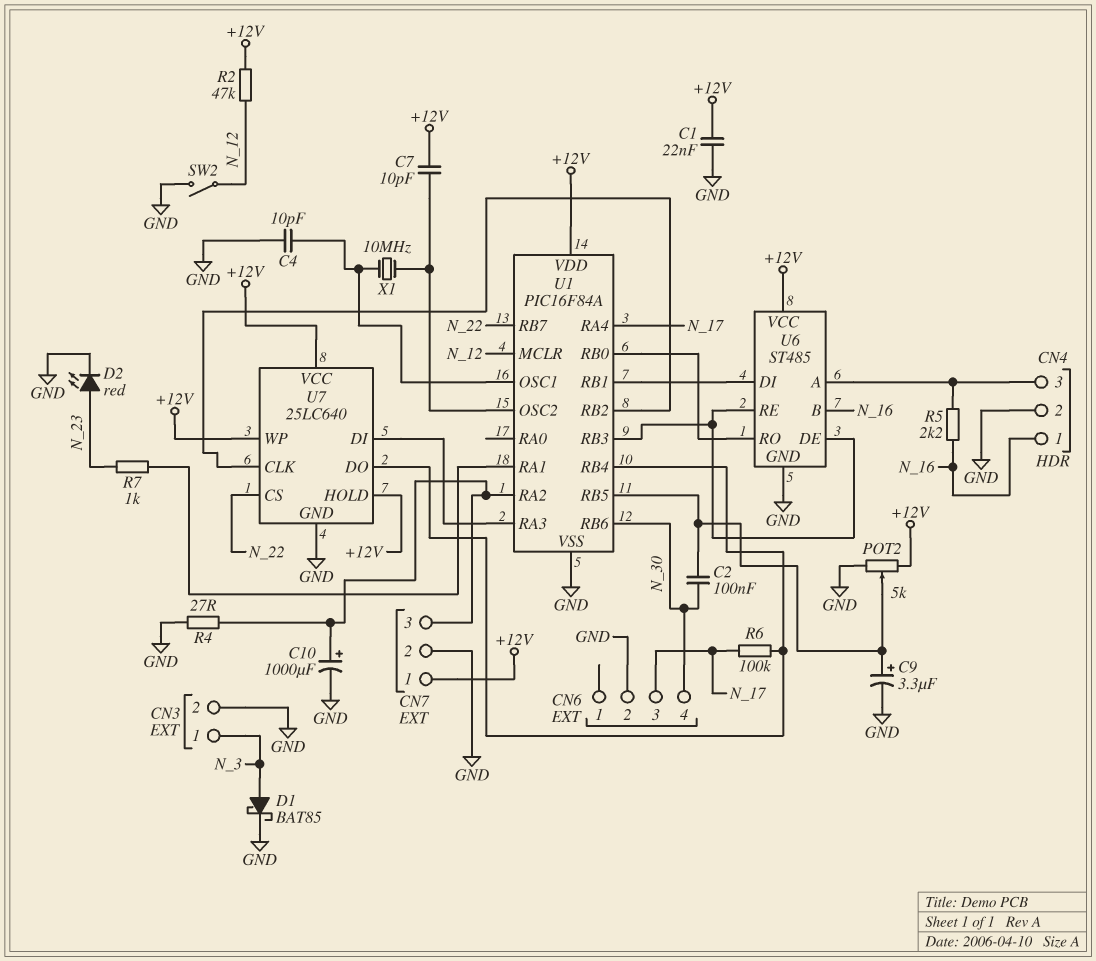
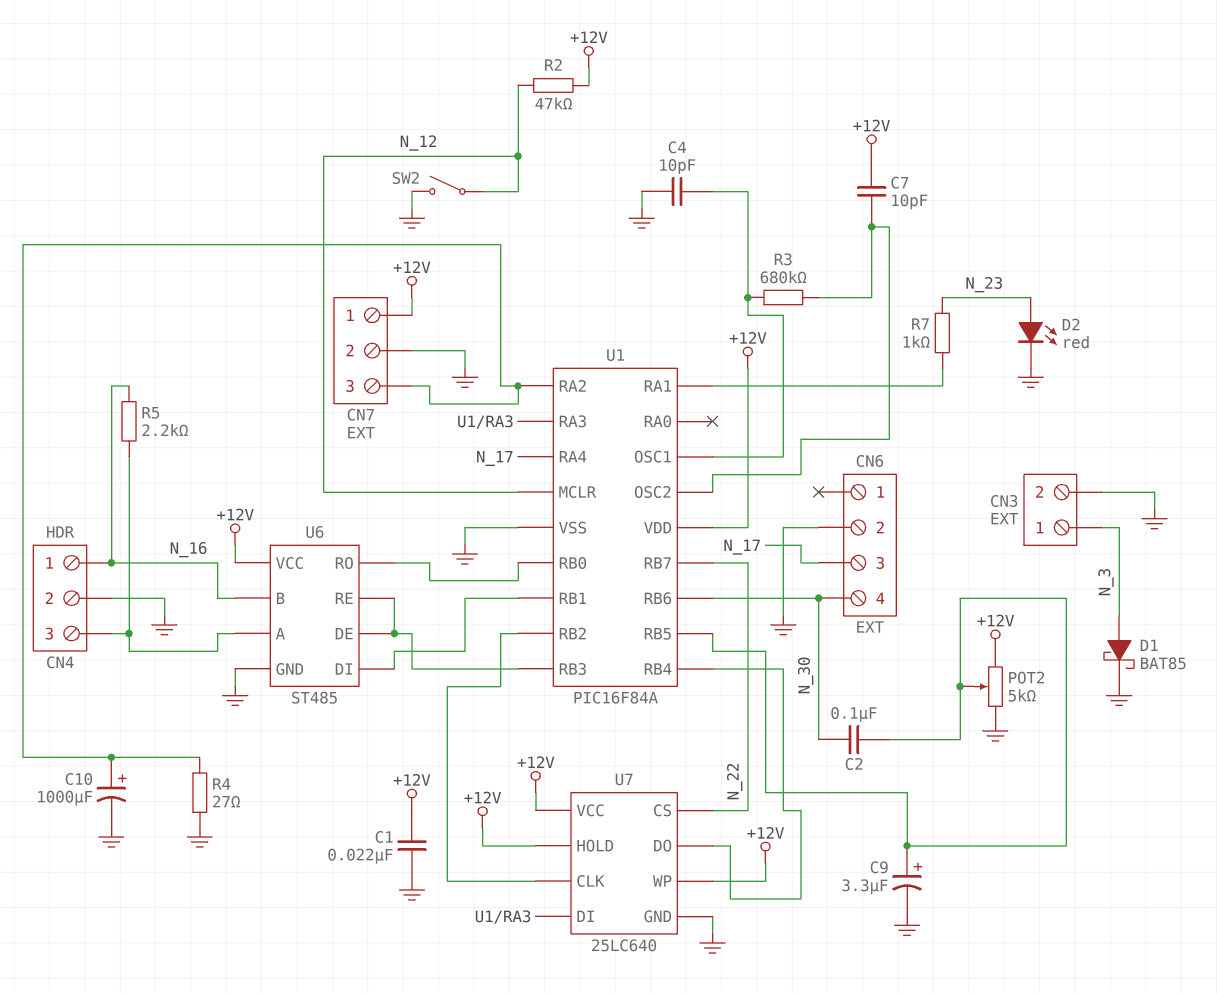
R3: none -> 680k (U1/OSC1, U1/OSC2)
R6: 100k (N_17, U1/RB4) -> none
X1: 10MHz (U1/OSC1, U1/OSC2) -> none

